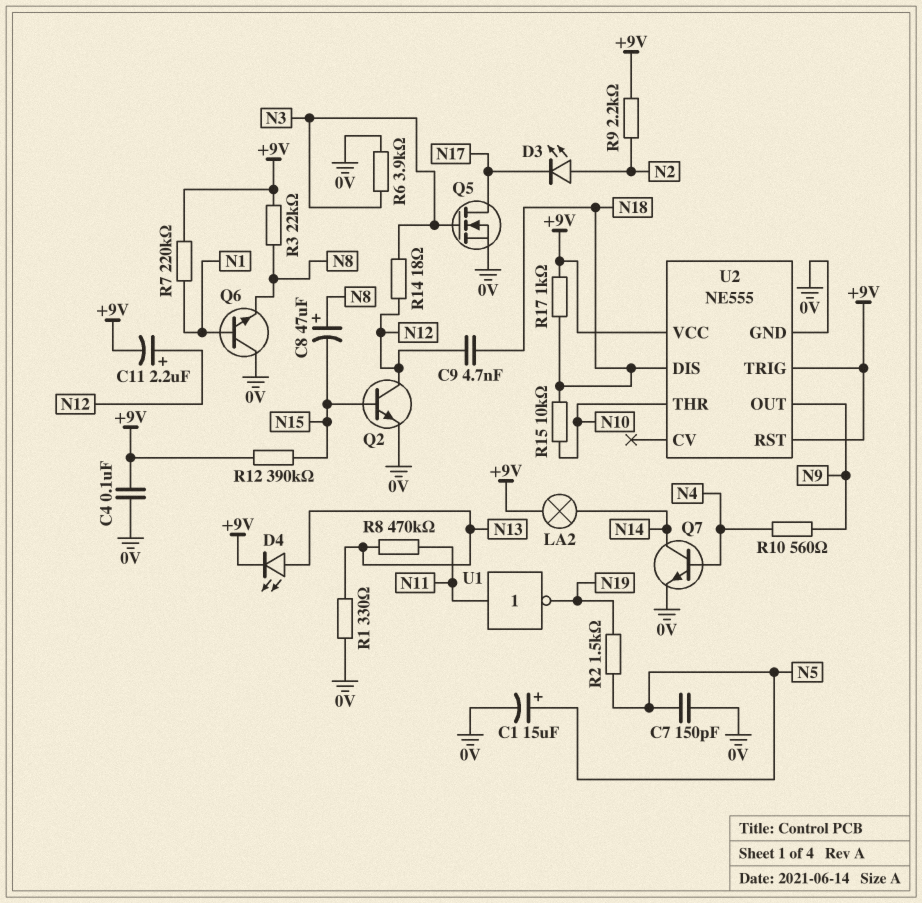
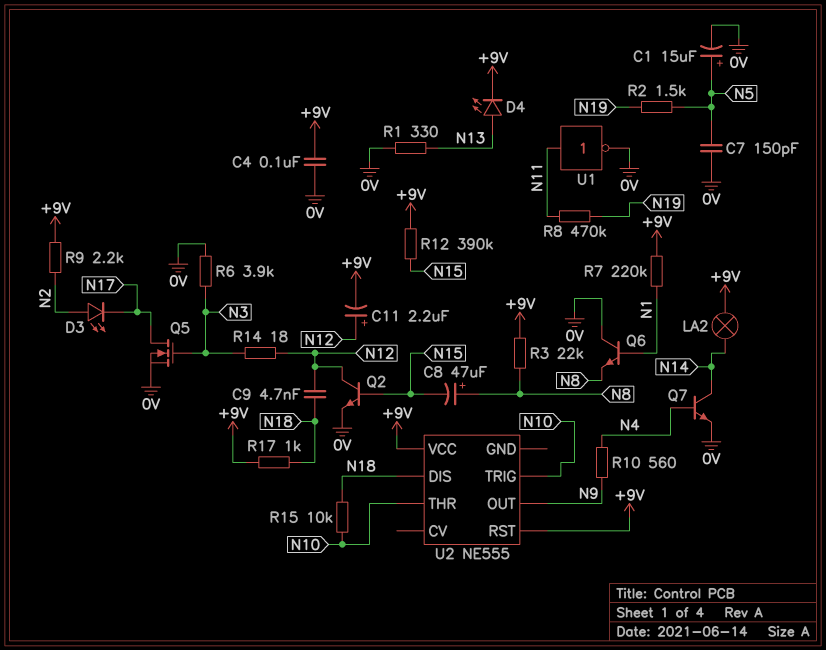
R8: 470k (N11, N13) -> 470k (N11, N19)
U1: NOT (in N11, out N19) -> NOT (in N11, out 0V)
U2 pin GND: 0V -> none
U2 pin TRIG: +9V -> N10

